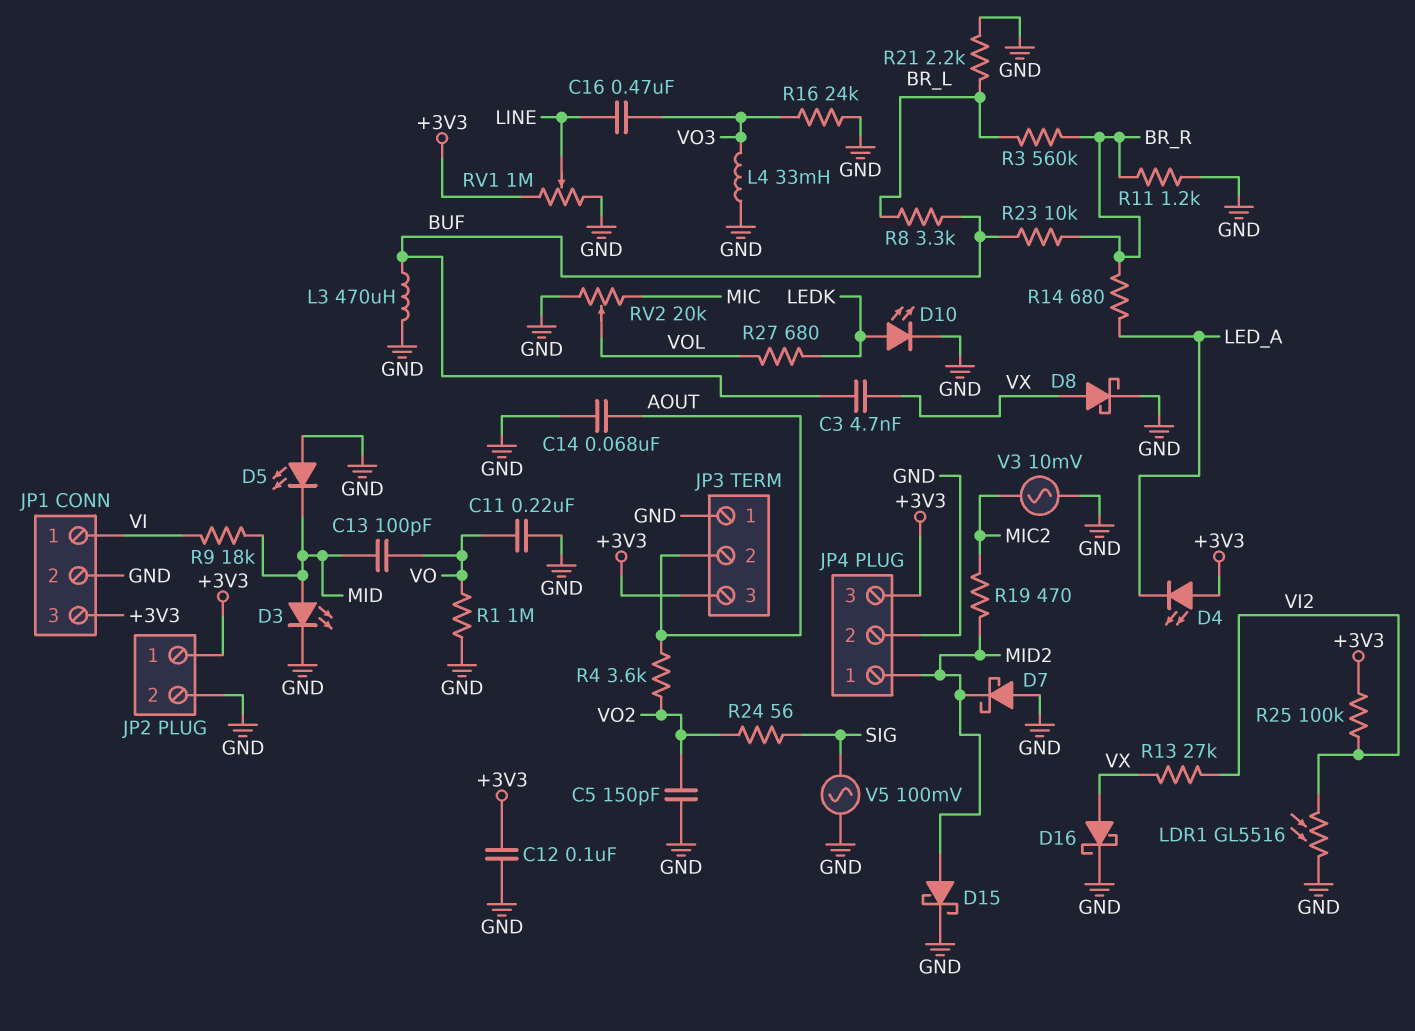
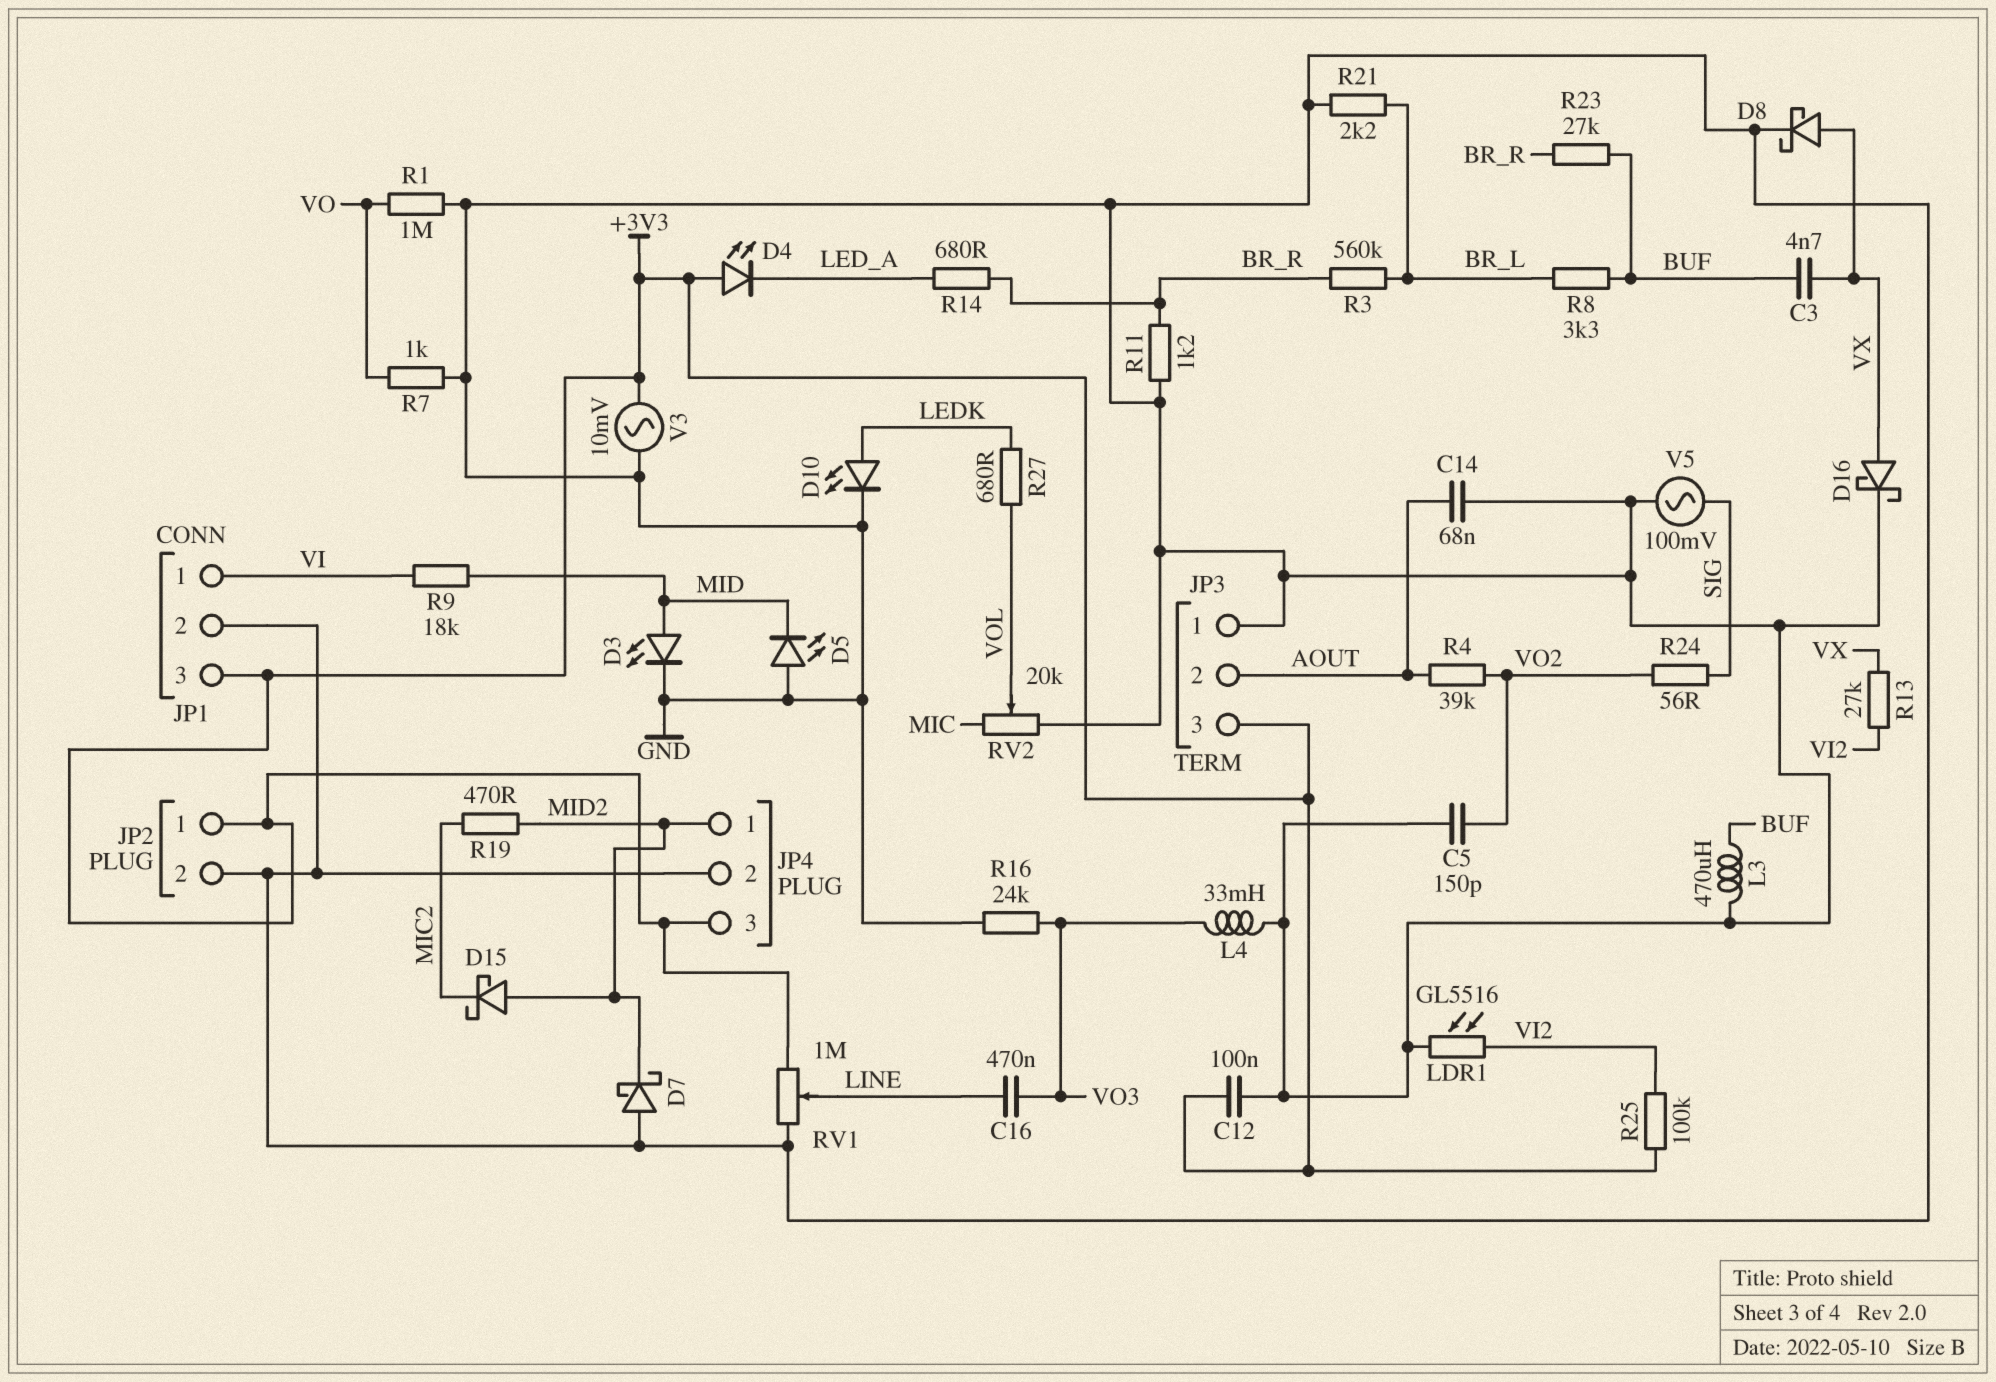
C11: 220nF (GND, VO) -> none
C13: 100pF (MID, VO) -> none
D15: schottky (A MID2, K GND) -> schottky (A MID2, K MIC2)
R4: 3.6k (AOUT, VO2) -> 39k (AOUT, VO2)
R7: none -> 1k (GND, VO)
R23: 10k (BR_R, BUF) -> 27k (BR_R, BUF)
V3: AC 10mV (GND, MIC2) -> AC 10mV (+3V3, GND)

